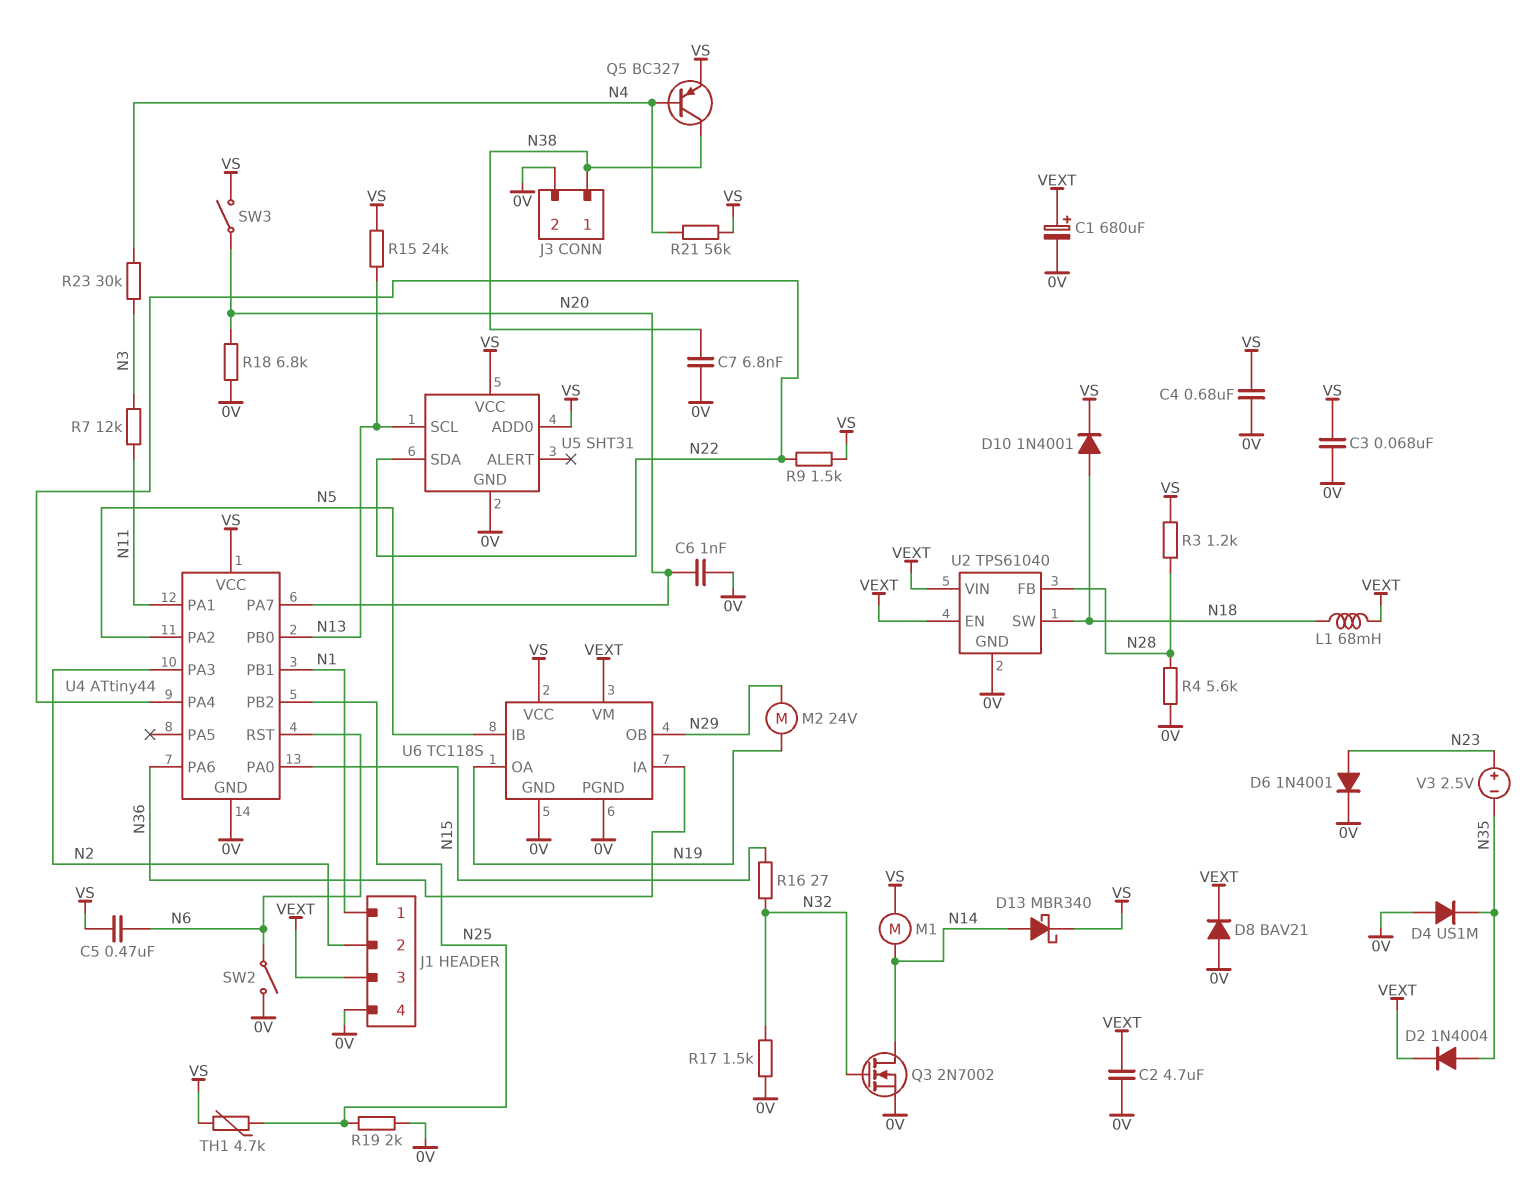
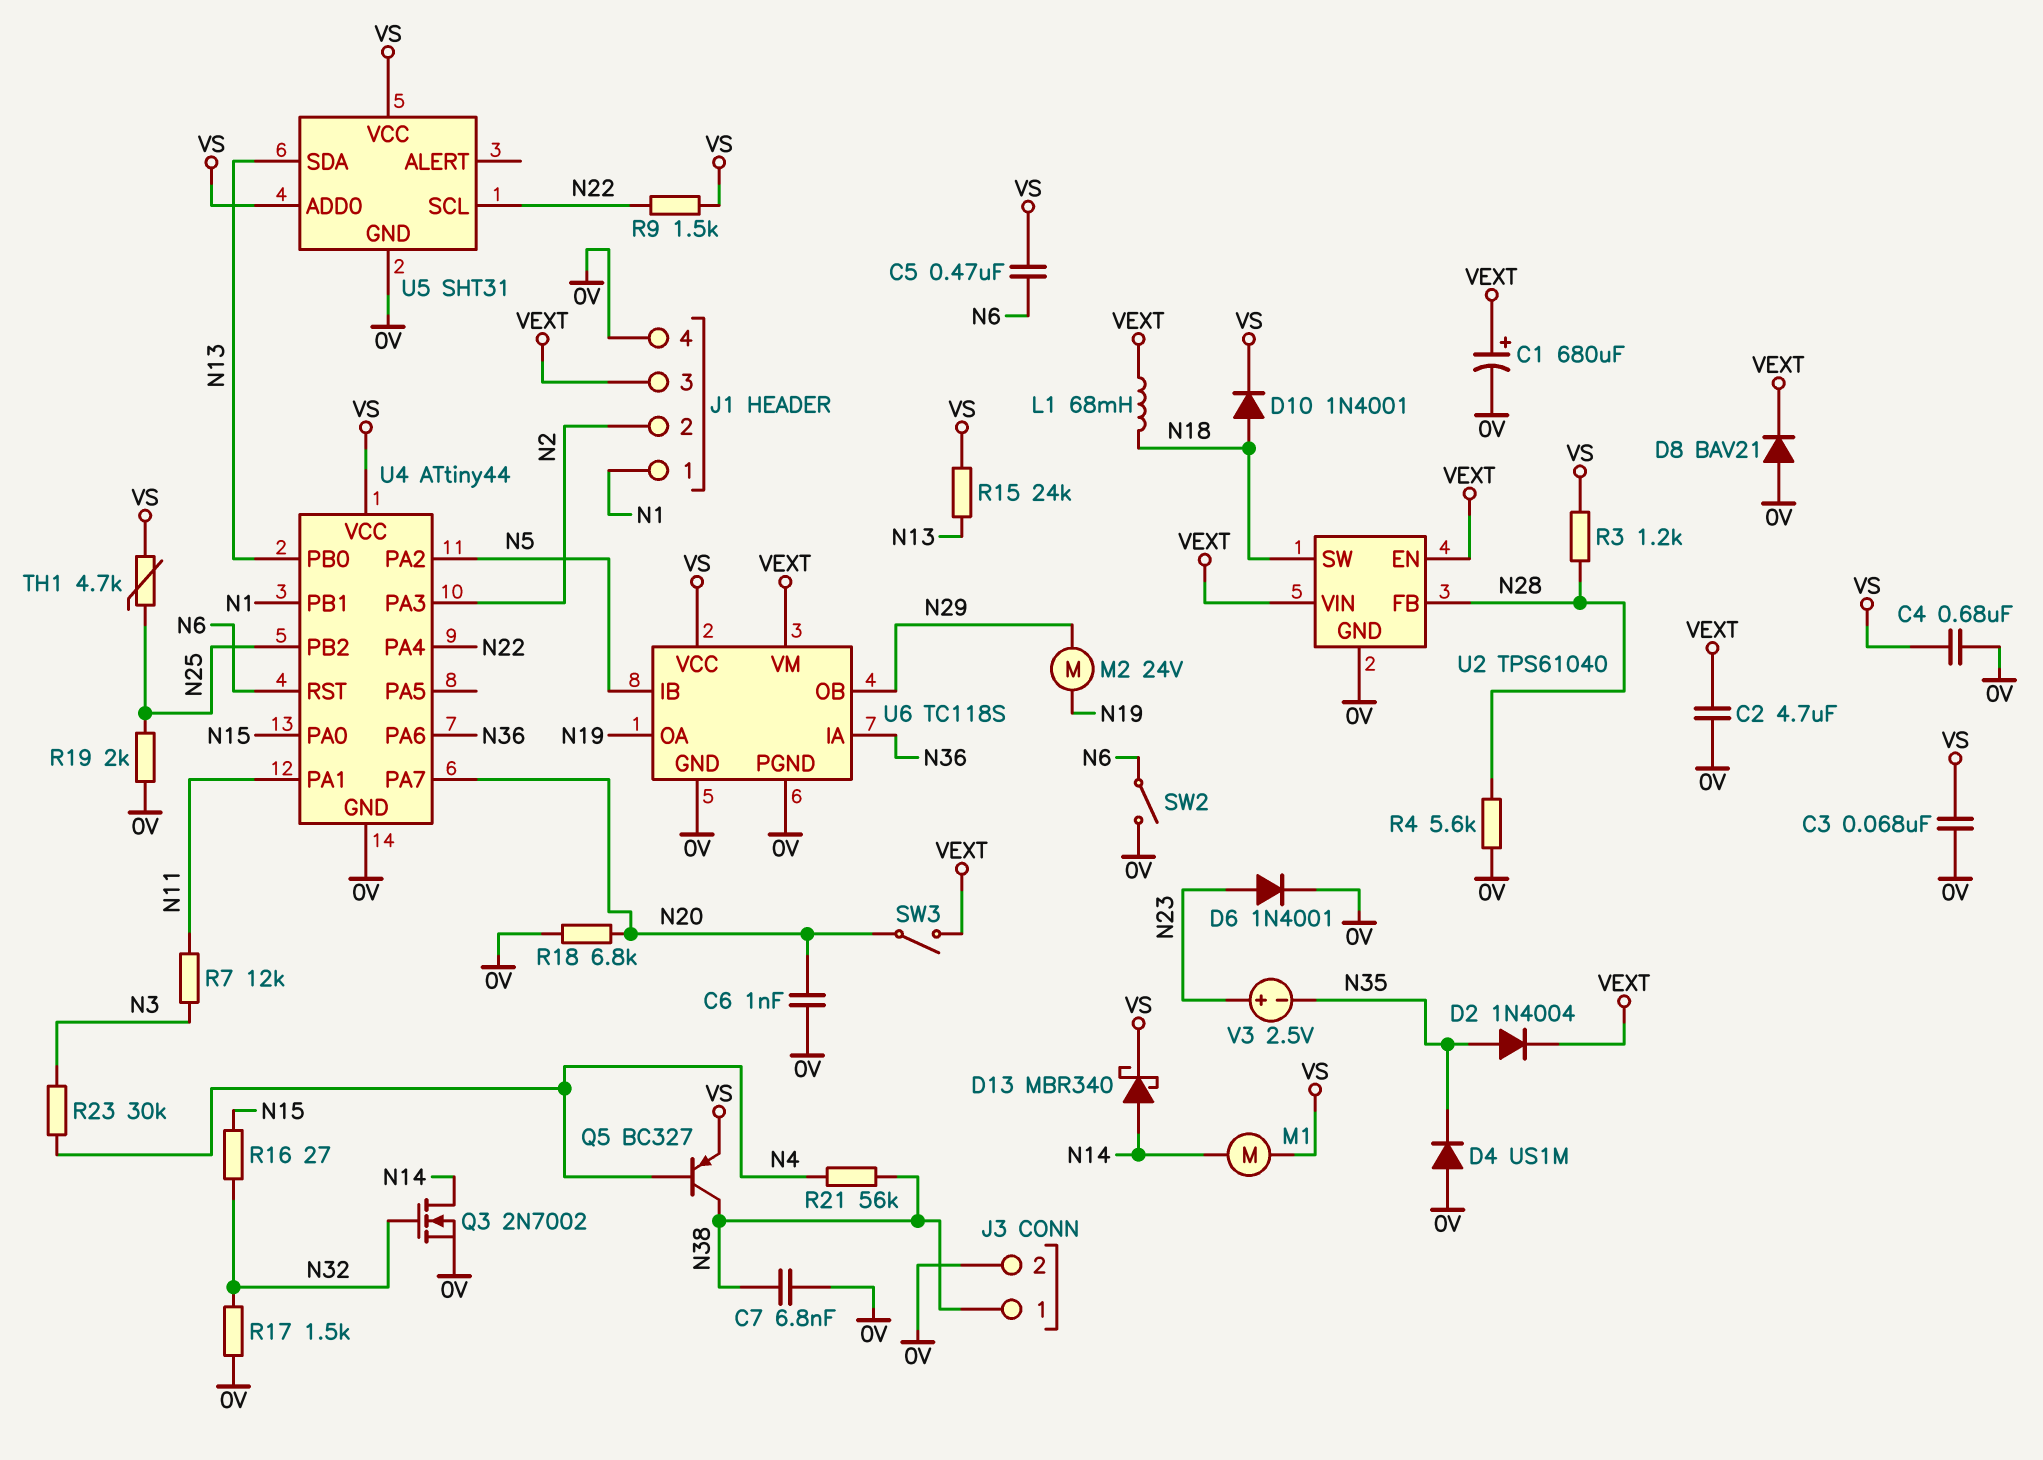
R21: 56k (N4, VS) -> 56k (N4, N38)
SW3: switch (N20, VS) -> switch (N20, VEXT)
U5 pin SCL: N13 -> N22
U5 pin SDA: N22 -> N13

